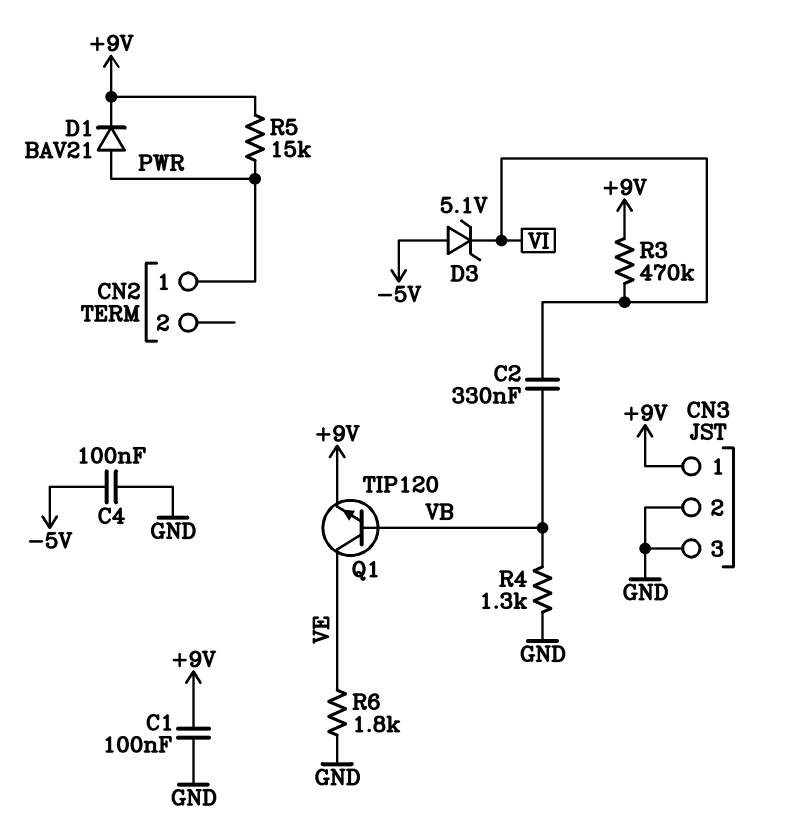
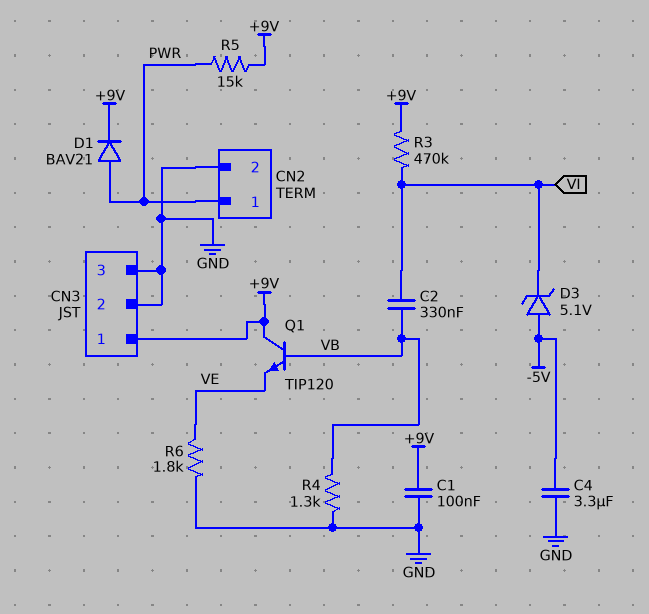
C4: 100nF (-5V, GND) -> 3.3uF (-5V, GND)
CN2 pin 2: none -> GND
Q1: NPN TIP120 (B VB, C VE, E +9V) -> NPN TIP120 (B VB, C +9V, E VE)

